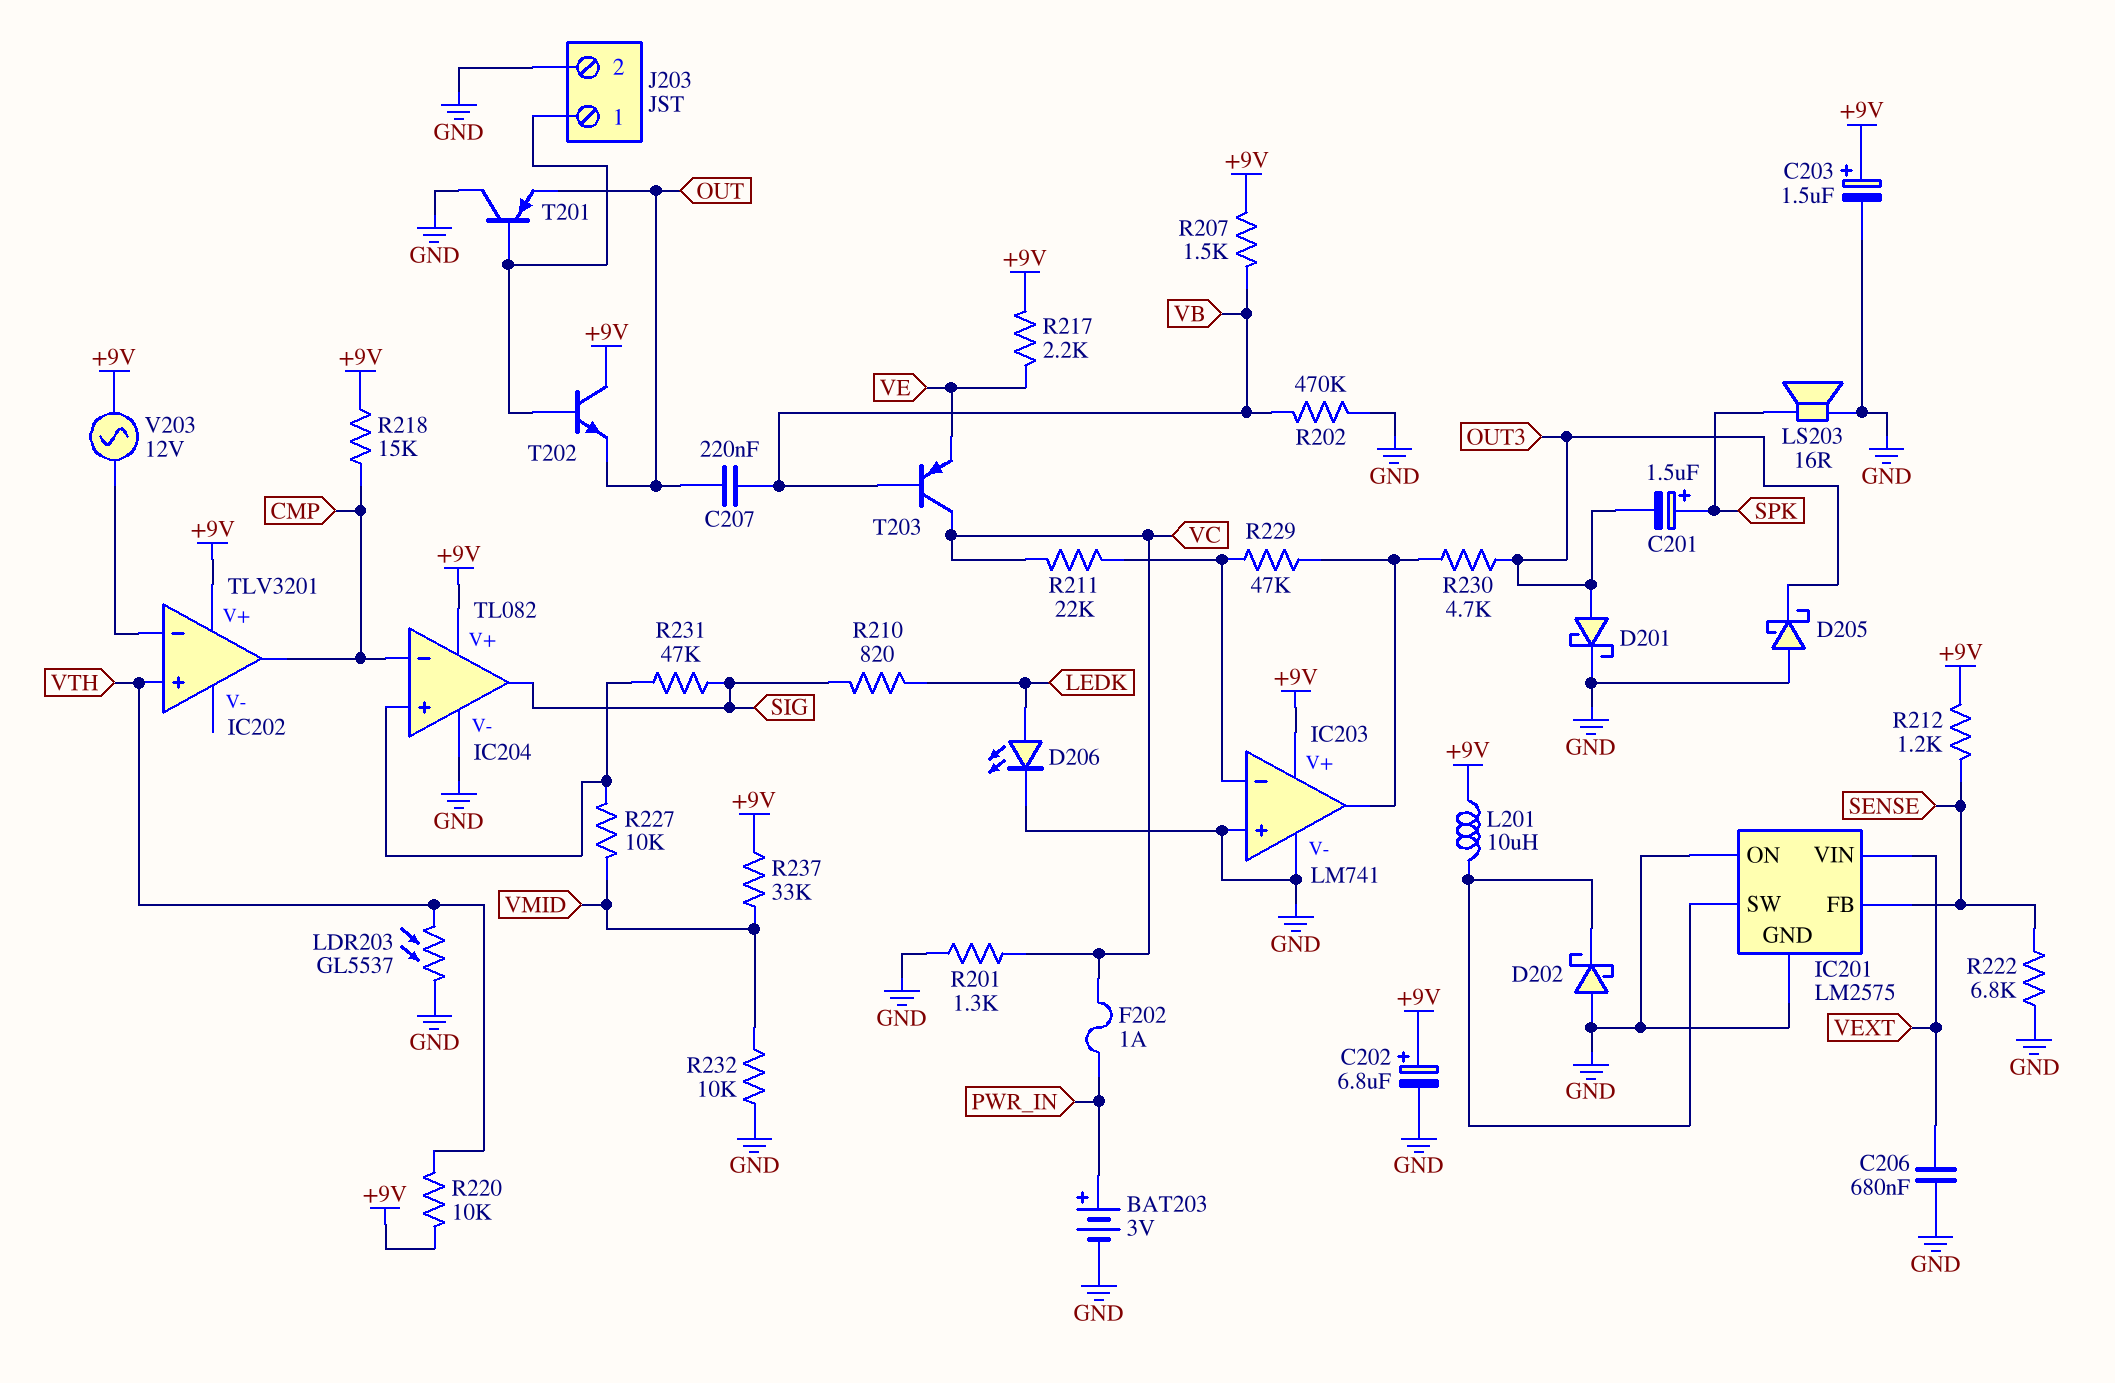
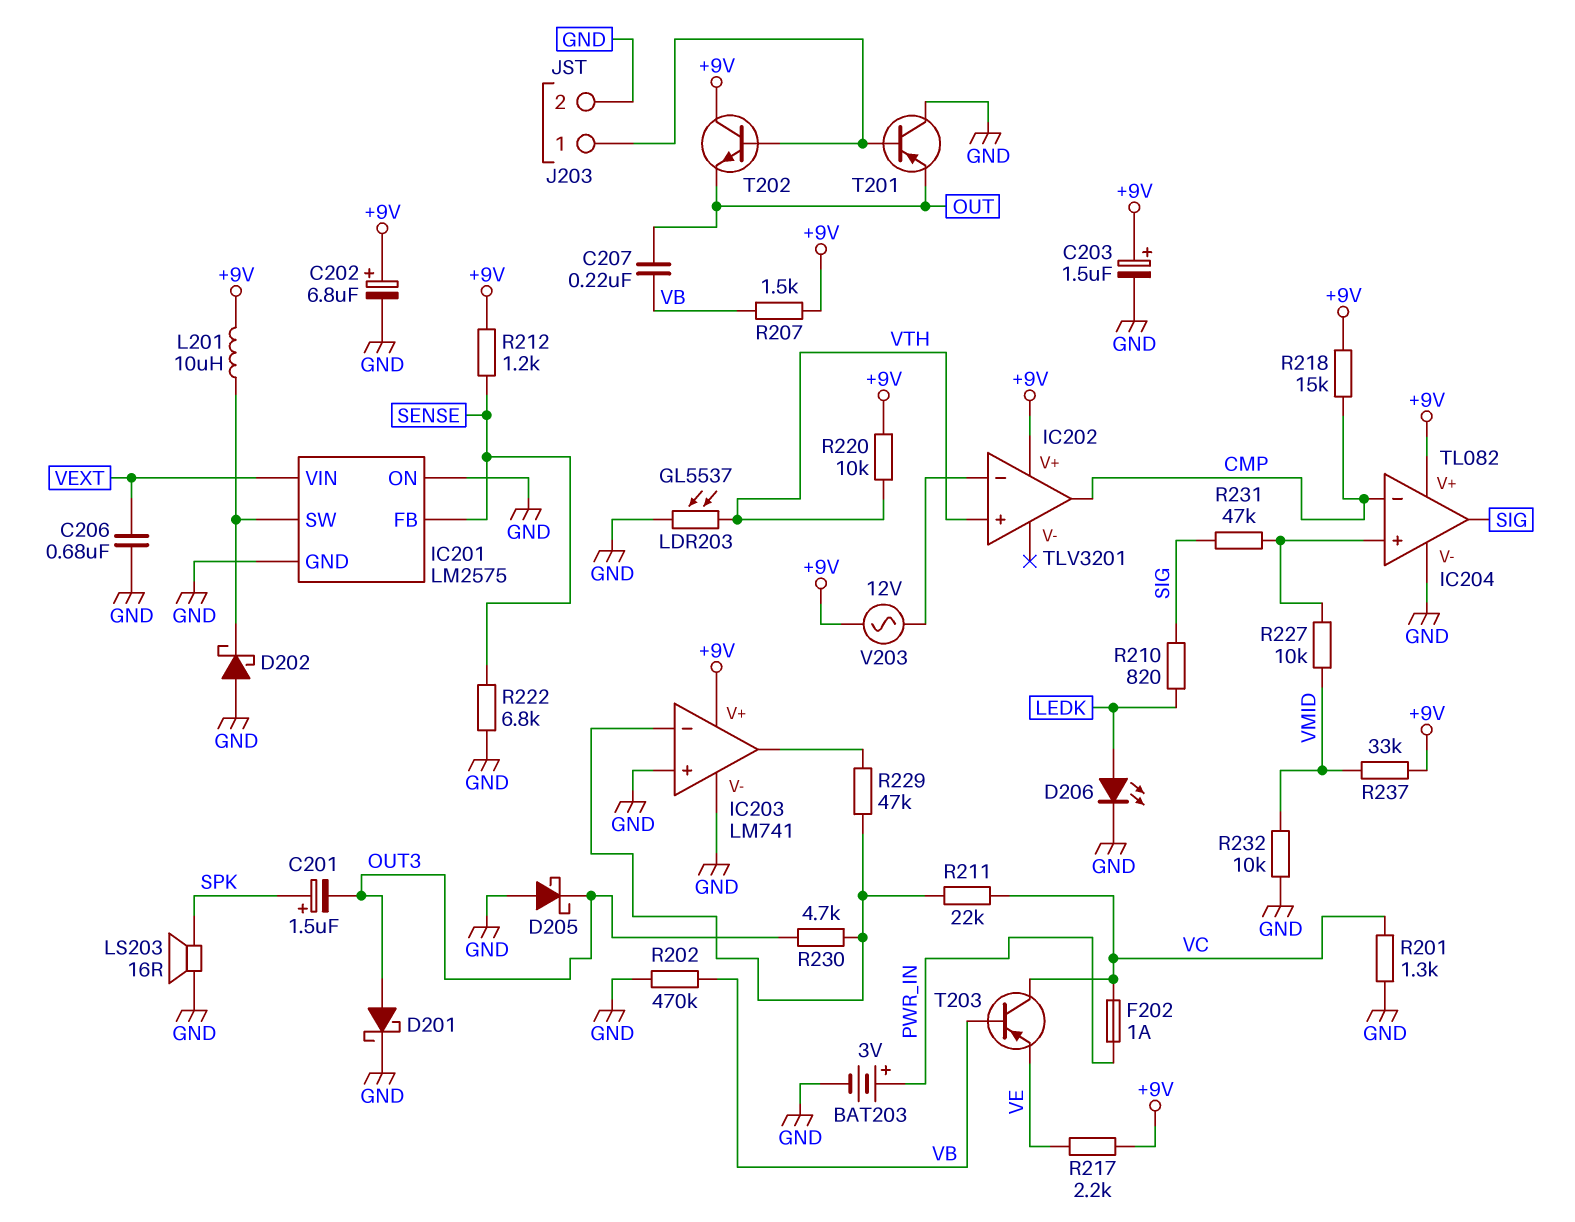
R230: 4.7k (IC203/out, OUT3) -> 4.7k (IC203/in-, OUT3)

